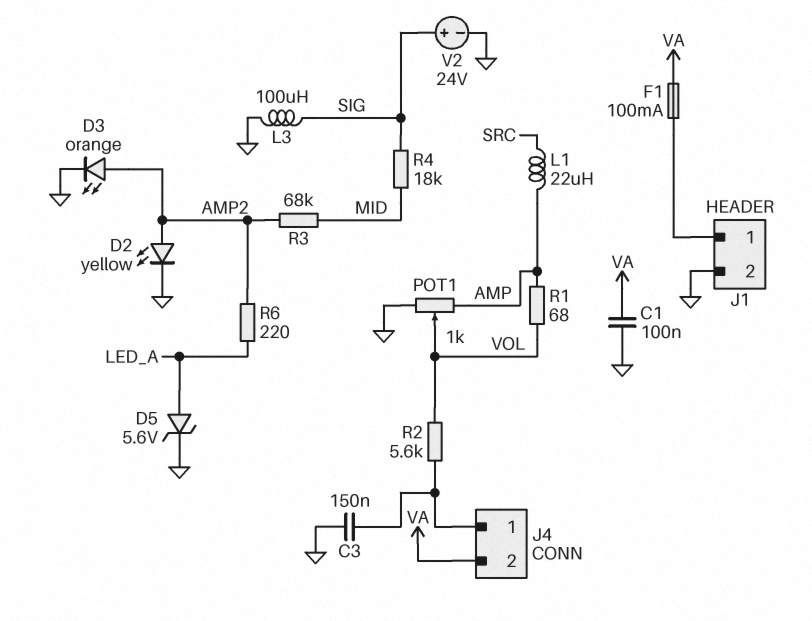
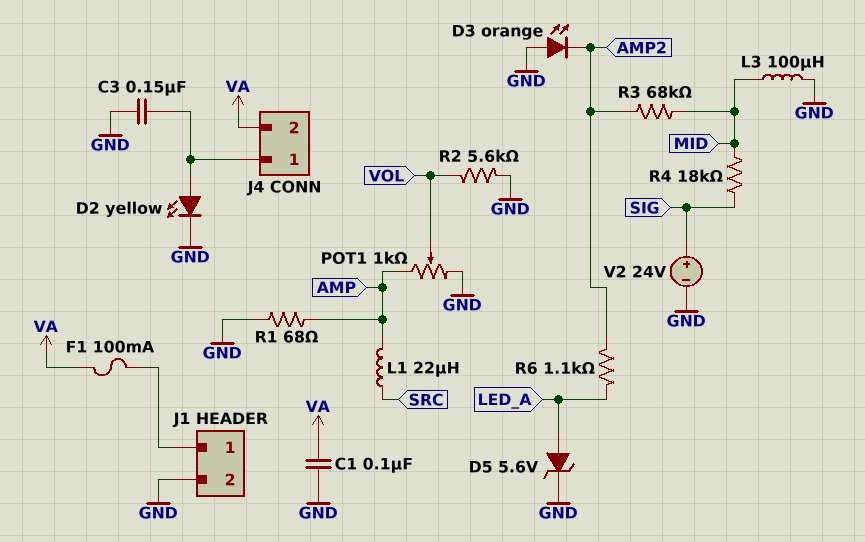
D2: LED yellow (A AMP2, K GND) -> LED yellow (A J4/1, K GND)
D3: LED orange (A AMP2, K GND) -> LED orange (A GND, K AMP2)
L3: 100uH (GND, SIG) -> 100uH (GND, MID)
R1: 68 (AMP, VOL) -> 68 (AMP, GND)
R2: 5.6k (J4/1, VOL) -> 5.6k (GND, VOL)
R6: 220 (AMP2, LED_A) -> 1.1k (AMP2, LED_A)

